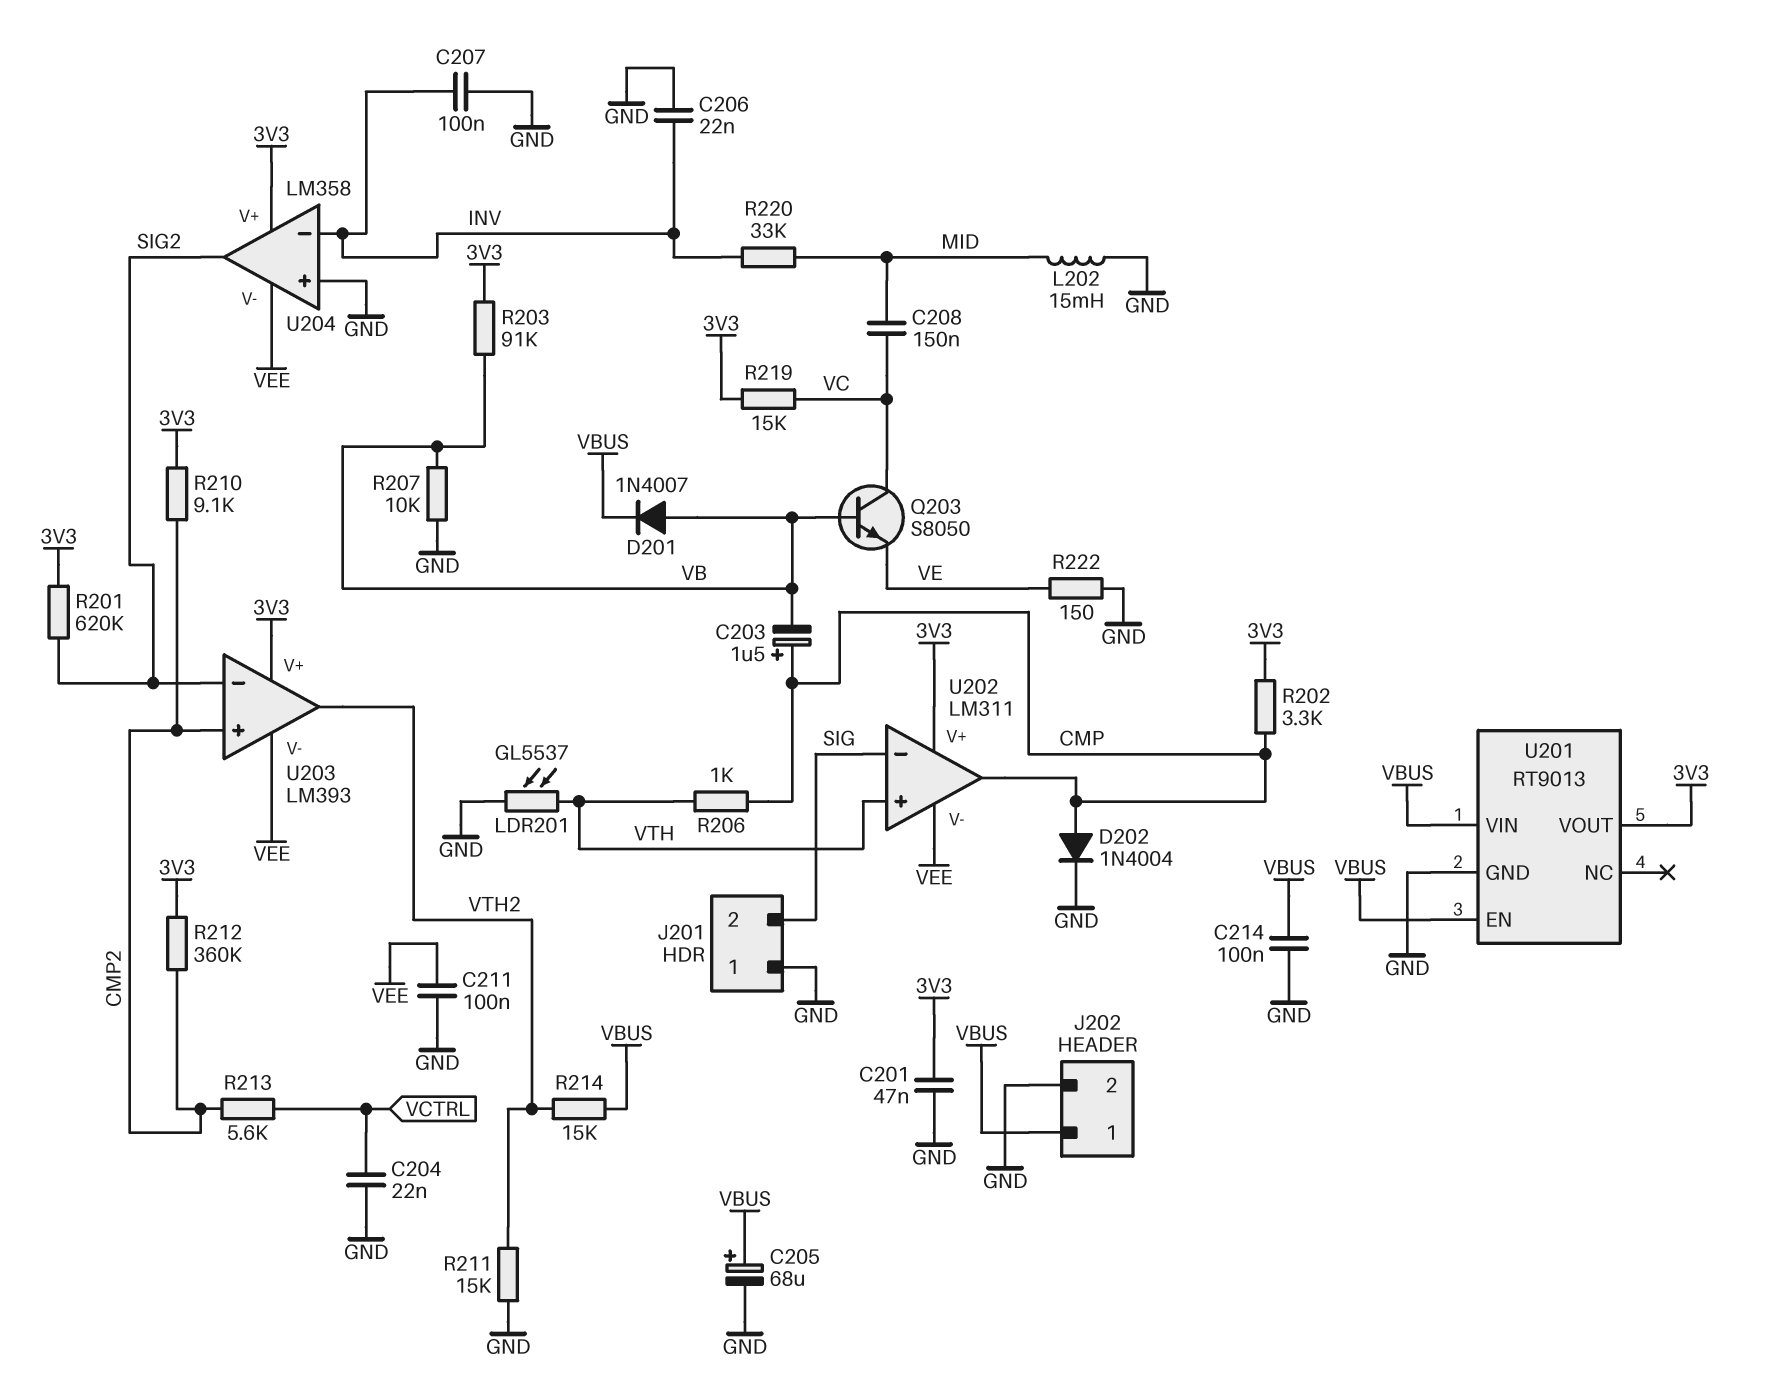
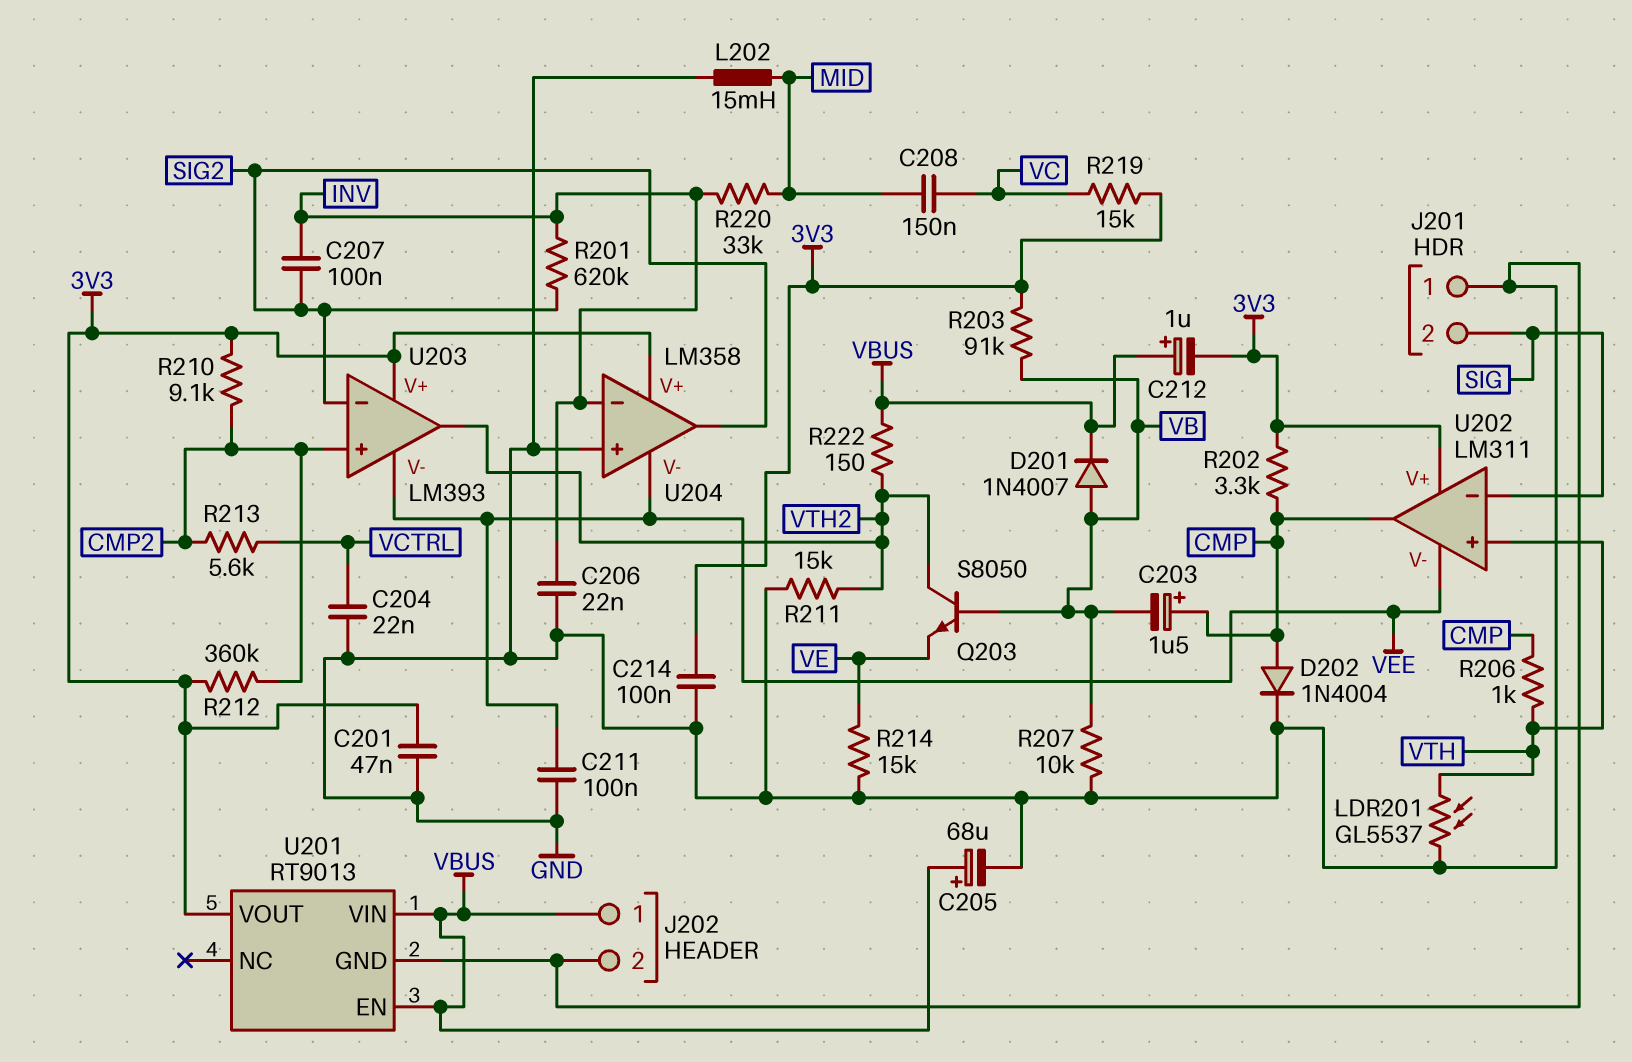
C207: 100nF (GND, INV) -> 100nF (INV, SIG2)
C212: none -> 1uF (plus VBUS, minus 3V3)
C214: 100nF (GND, VBUS) -> 100nF (3V3, GND)
Q203: NPN S8050 (B VB, C VC, E VE) -> NPN S8050 (B VB, C VTH2, E VE)
R201: 620k (3V3, SIG2) -> 620k (INV, SIG2)
R214: 15k (VBUS, VTH2) -> 15k (GND, VE)
R222: 150 (GND, VE) -> 150 (VBUS, VTH2)

